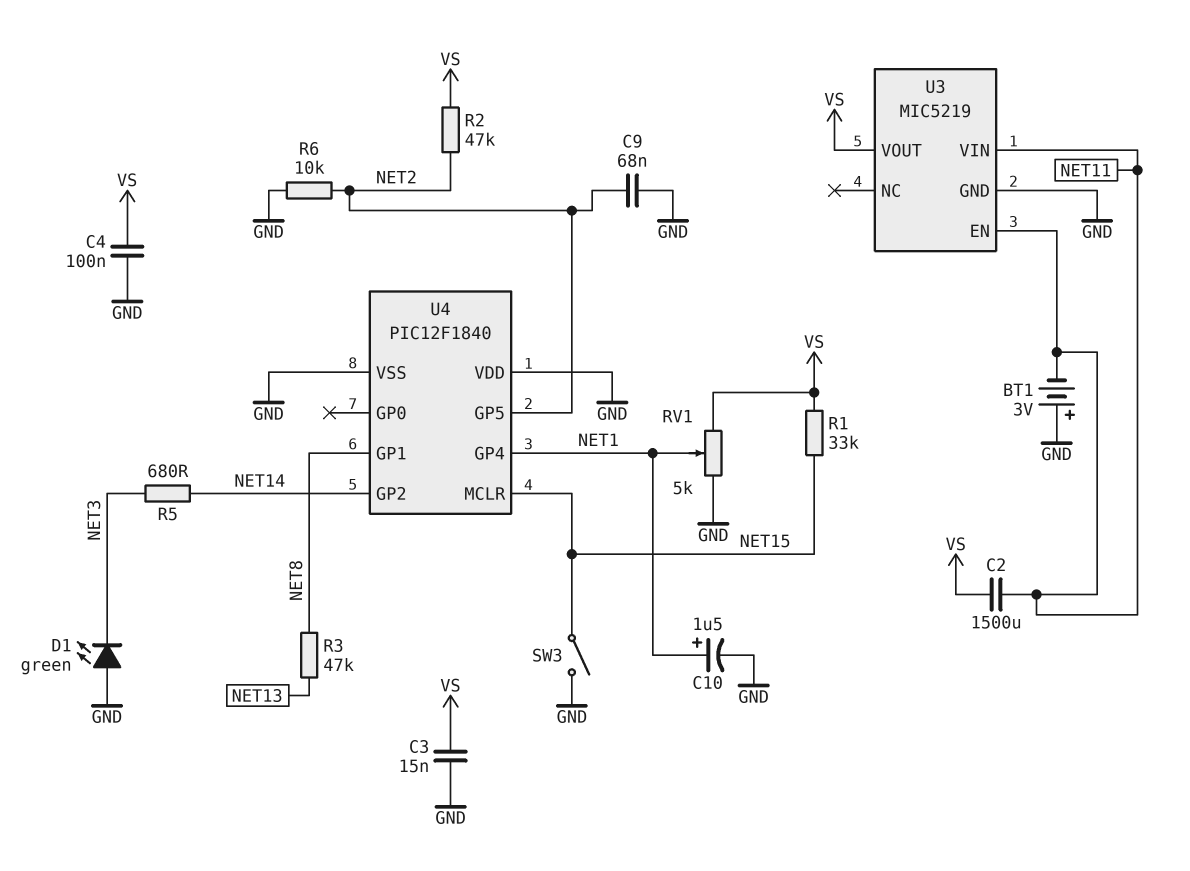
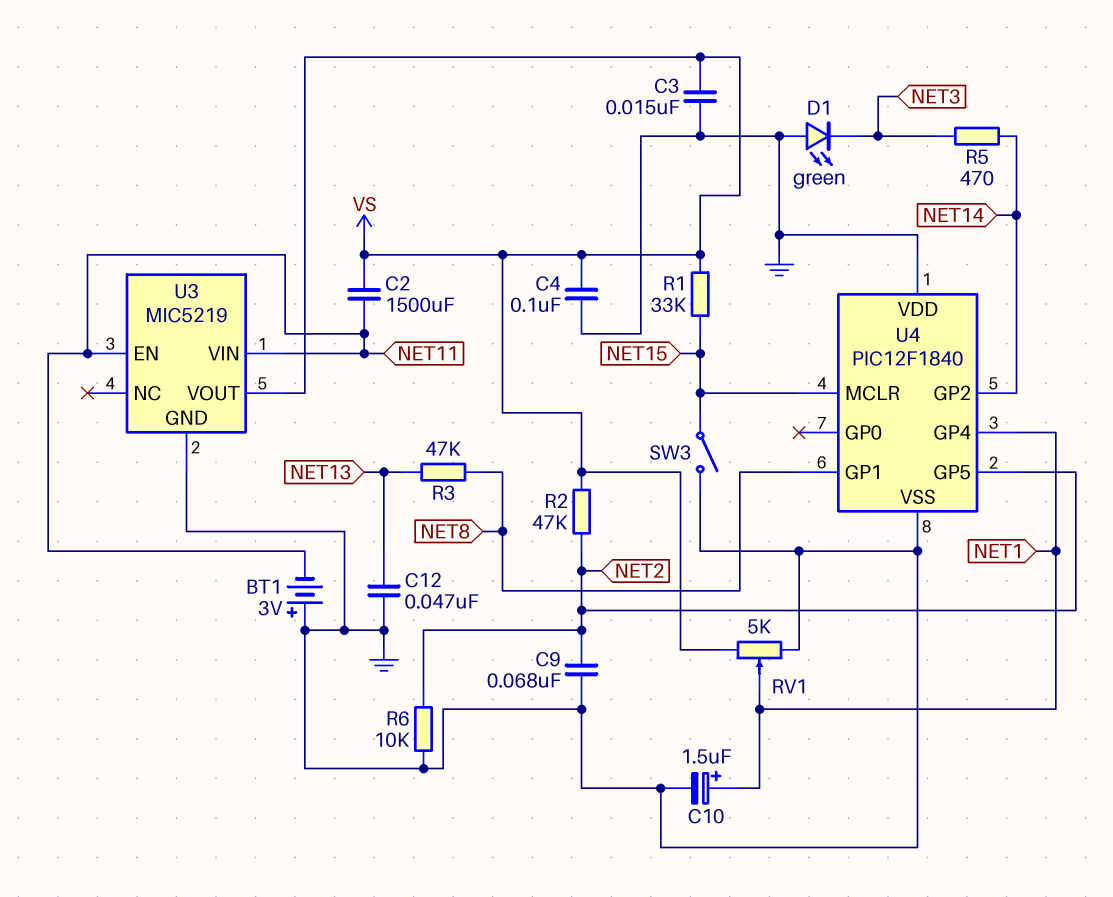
C12: none -> 47nF (GND, NET13)
R5: 680 (NET3, NET14) -> 470 (NET3, NET14)

